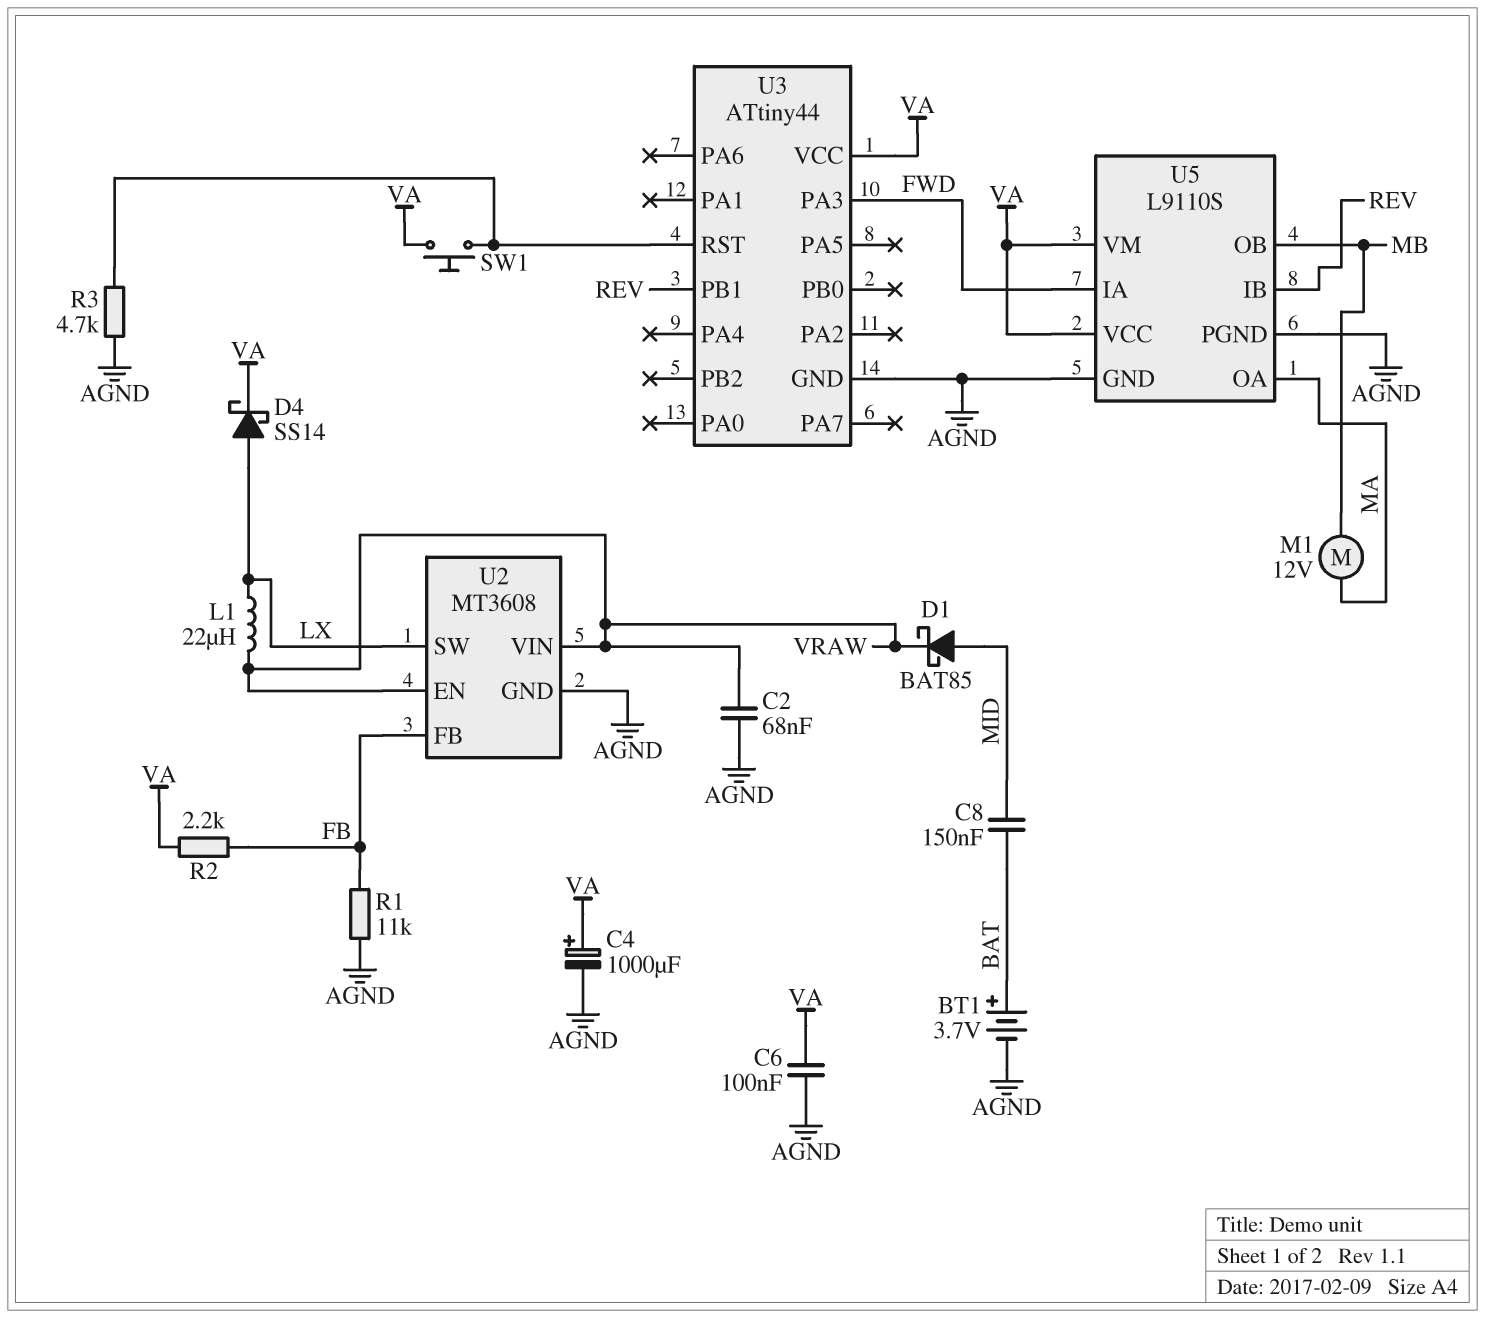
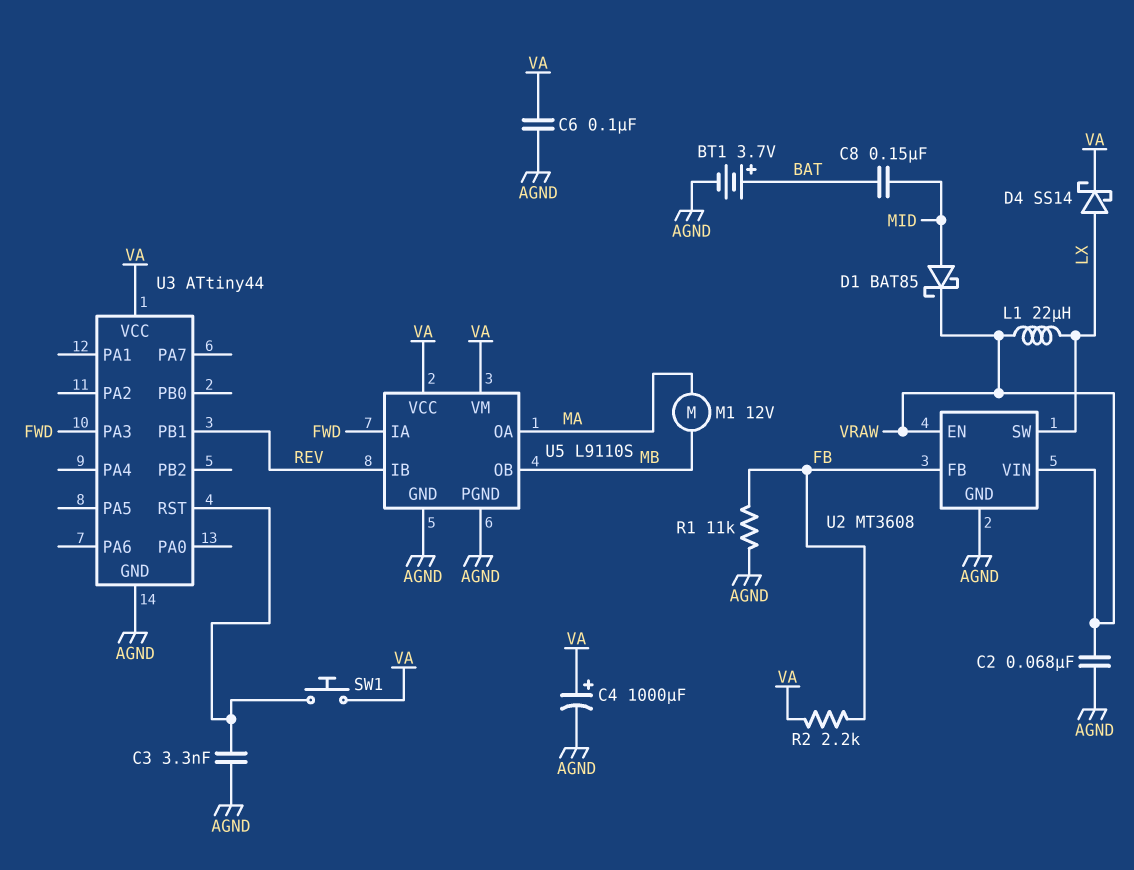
C3: none -> 3.3nF (AGND, U3/RST)
R3: 4.7k (AGND, U3/RST) -> none

